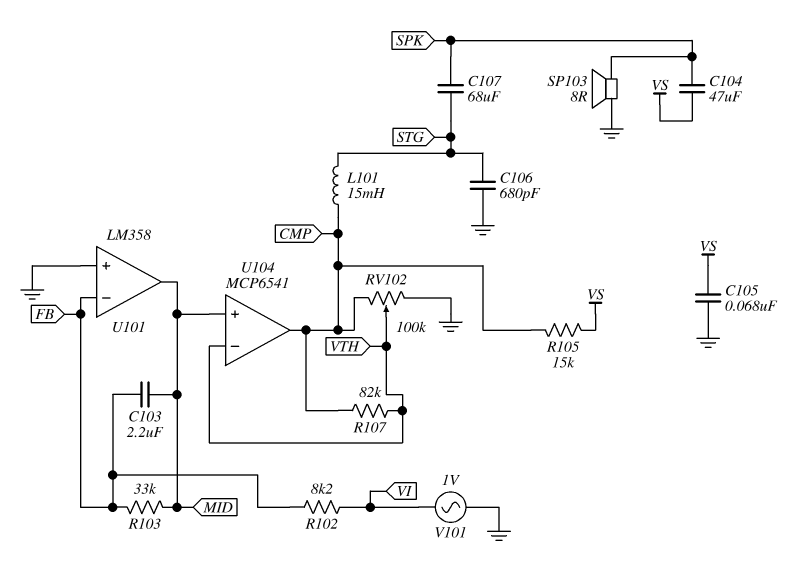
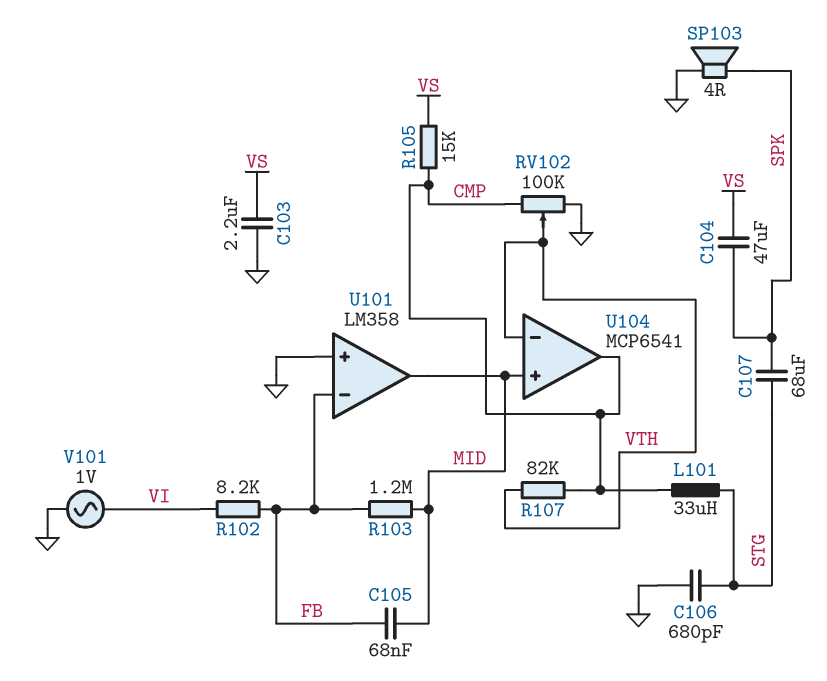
C103: 2.2uF (FB, MID) -> 2.2uF (GND, VS)
C105: 68nF (GND, VS) -> 68nF (FB, MID)
L101: 15mH (CMP, STG) -> 33uH (CMP, STG)
R103: 33k (FB, MID) -> 1.2M (FB, MID)
SP103: speaker 8R (GND, SPK) -> speaker 4R (GND, SPK)

